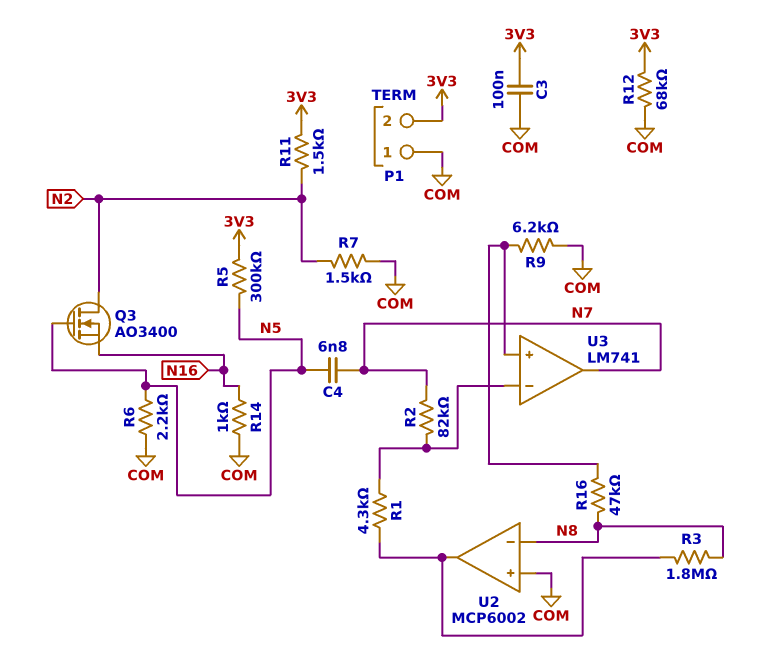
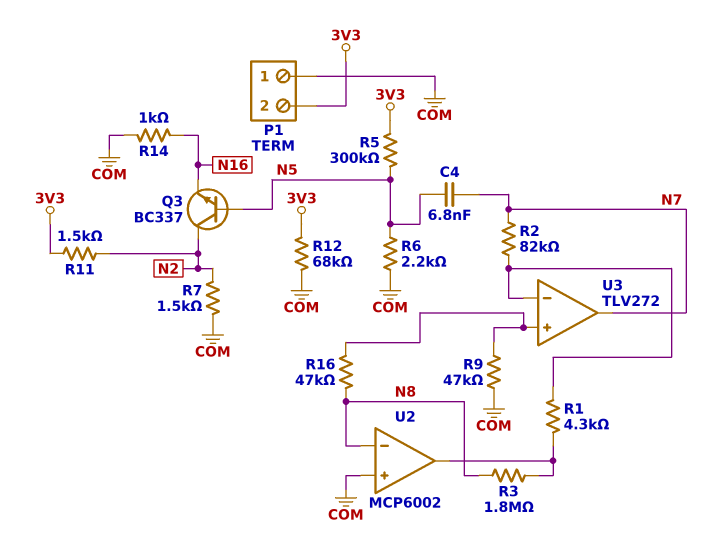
C3: 100nF (3V3, COM) -> none
Q3: NMOS AO3400 (G N5, D N2, S N16) -> NPN BC337 (B N5, C N2, E N16)
R9: 6.2k (COM, U3/in+) -> 47k (COM, U3/in+)
U3: LM741 -> TLV272

